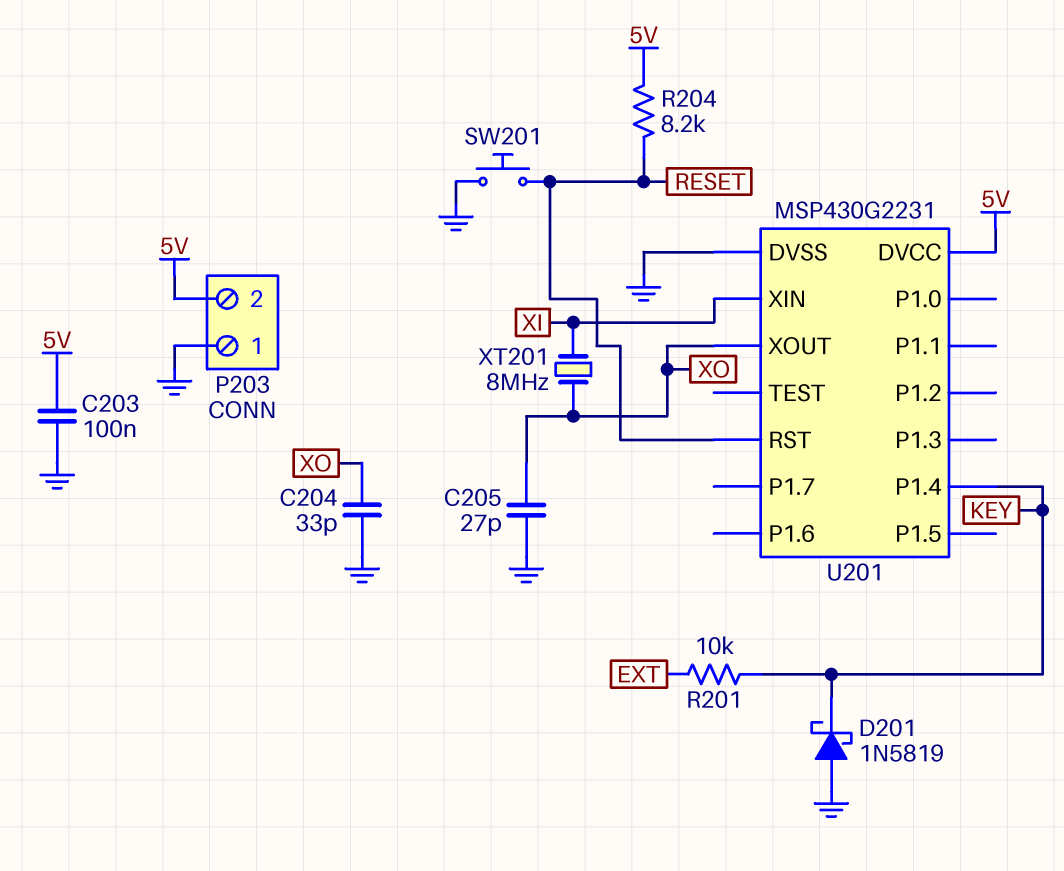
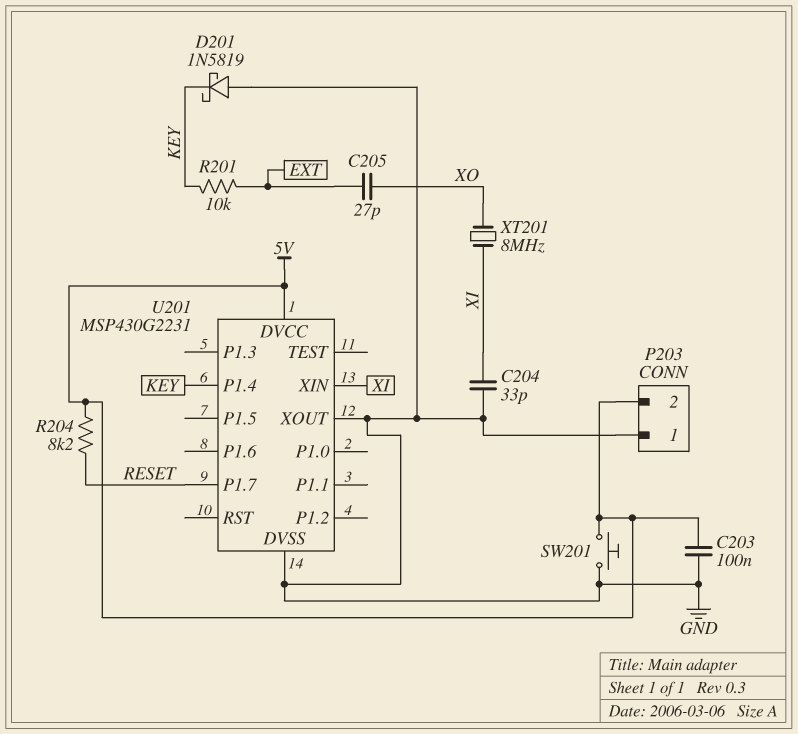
C204: 33pF (GND, XO) -> 33pF (GND, XI)
C205: 27pF (GND, XO) -> 27pF (EXT, XO)
SW201: button (GND, RESET) -> button (5V, GND)
U201 pin P1.7: none -> RESET
U201 pin RST: RESET -> none
U201 pin XOUT: XO -> GND

